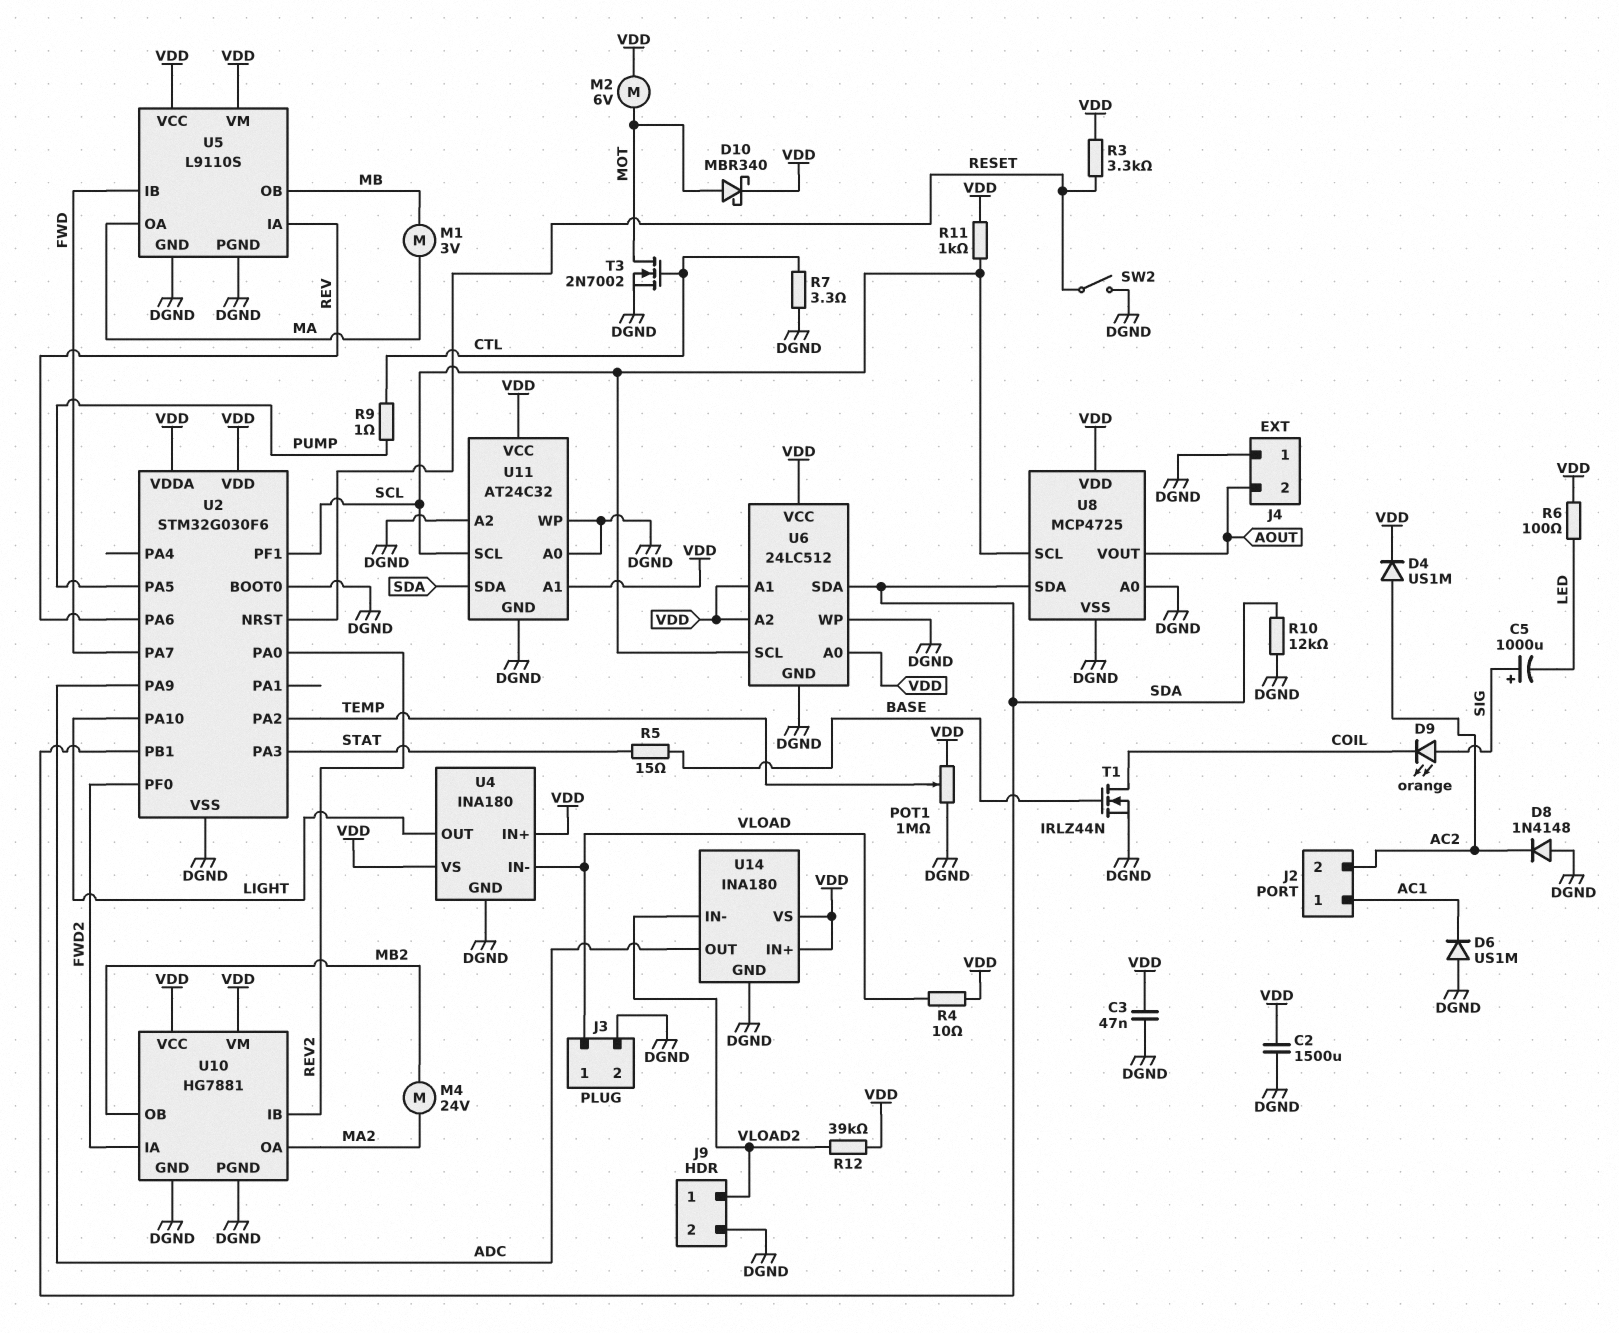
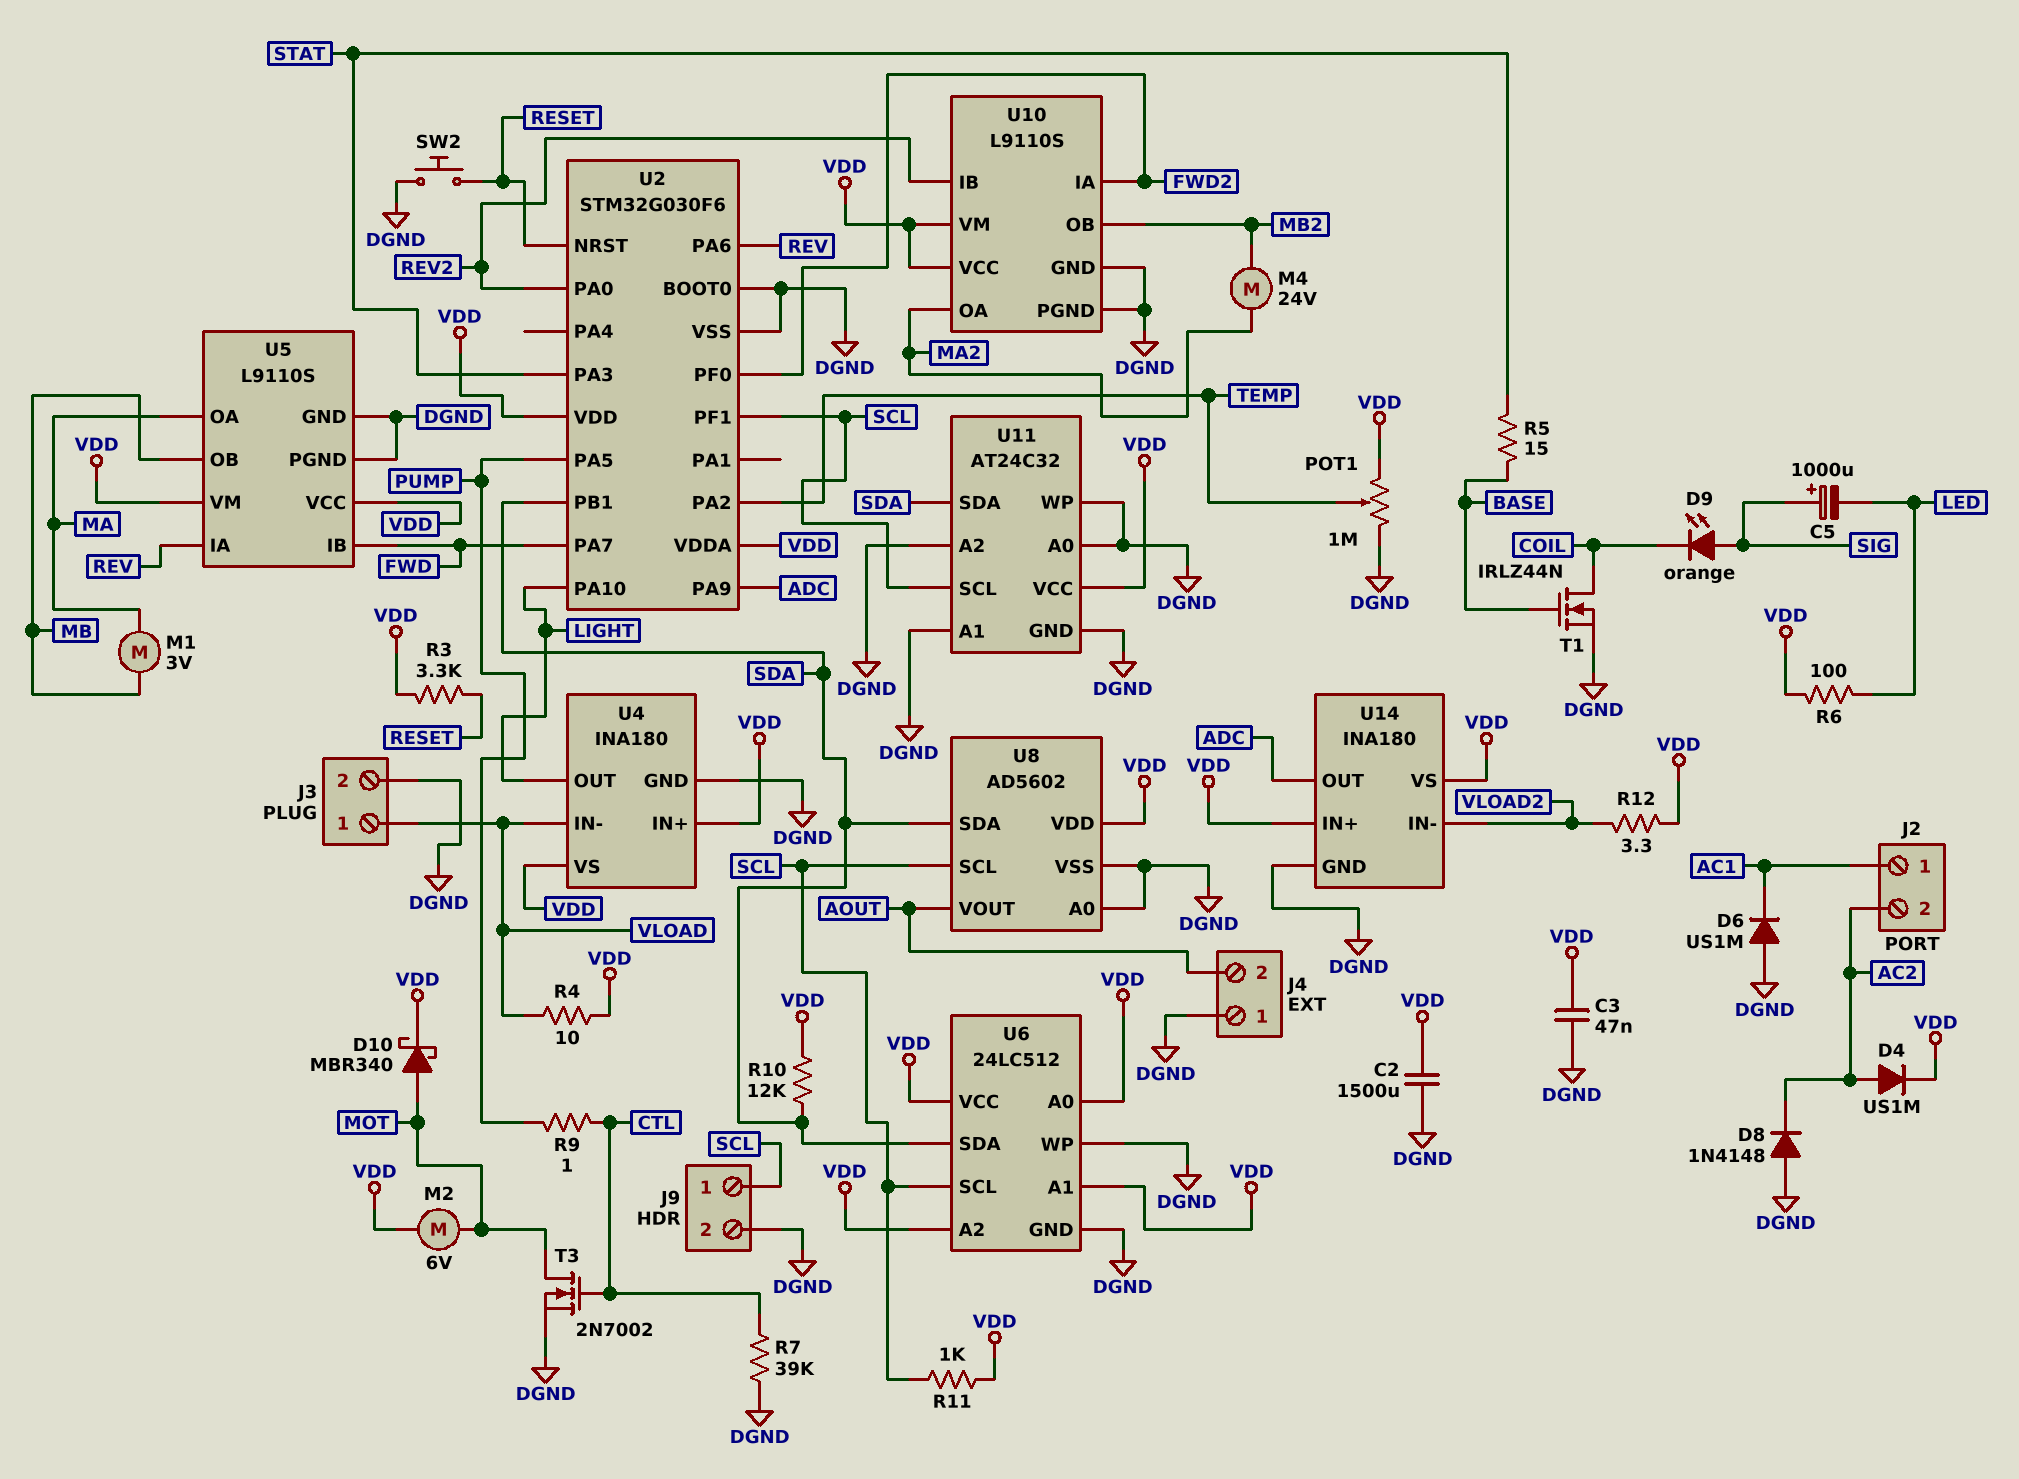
J9 pin 1: VLOAD2 -> SCL
R7: 3.3 (CTL, DGND) -> 39k (CTL, DGND)
R10: 12k (DGND, SDA) -> 12k (SDA, VDD)
R12: 39k (VDD, VLOAD2) -> 3.3 (VDD, VLOAD2)
SW2: switch (DGND, RESET) -> button (DGND, RESET)
U8: MCP4725 -> AD5602
U10: HG7881 -> L9110S
U11 pin A1: VDD -> DGND

